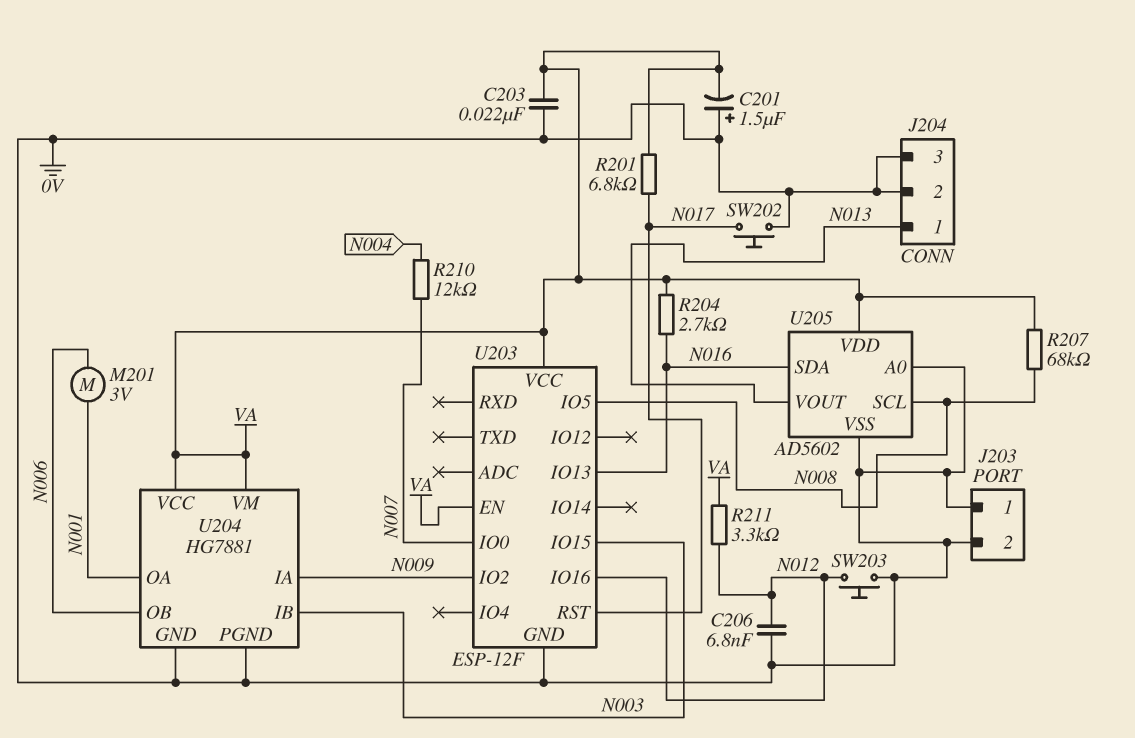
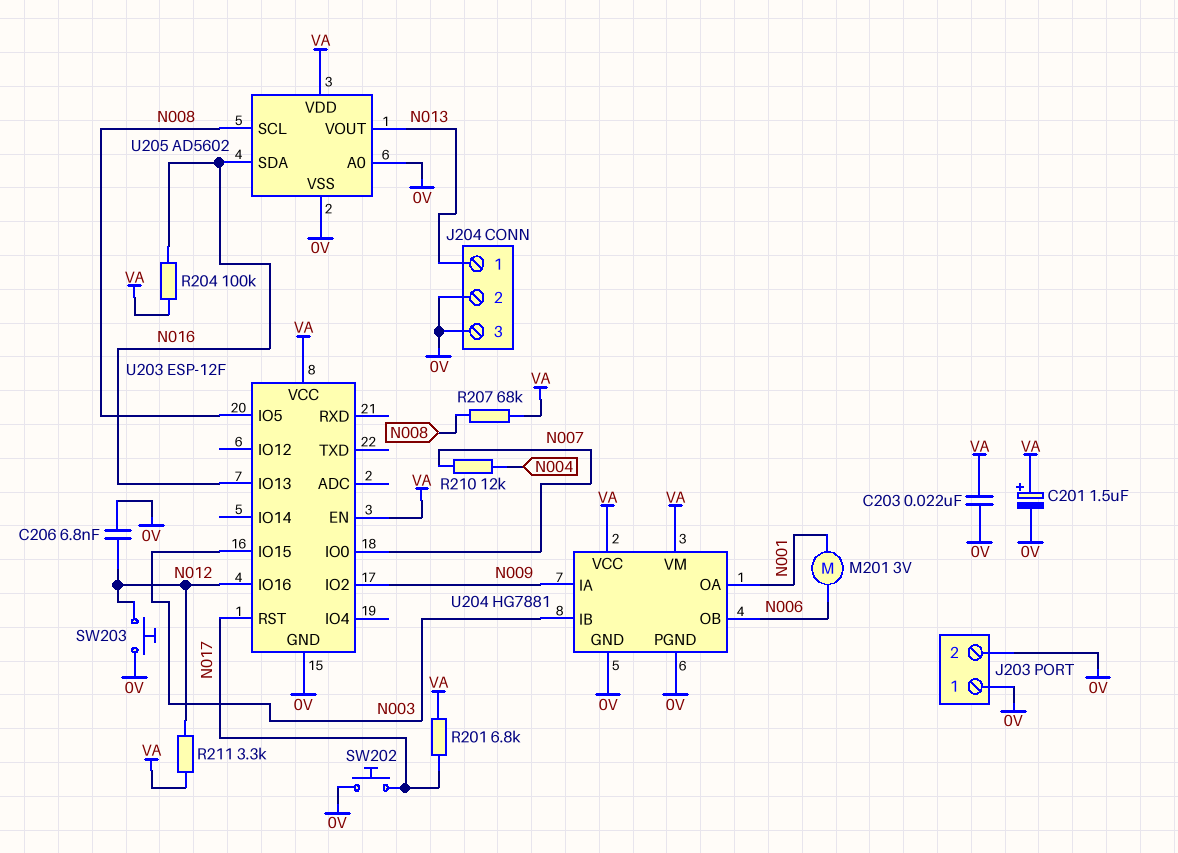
C201: 1.5uF (plus 0V, minus VA) -> 1.5uF (plus VA, minus 0V)
R204: 2.7k (N016, VA) -> 100k (N016, VA)

